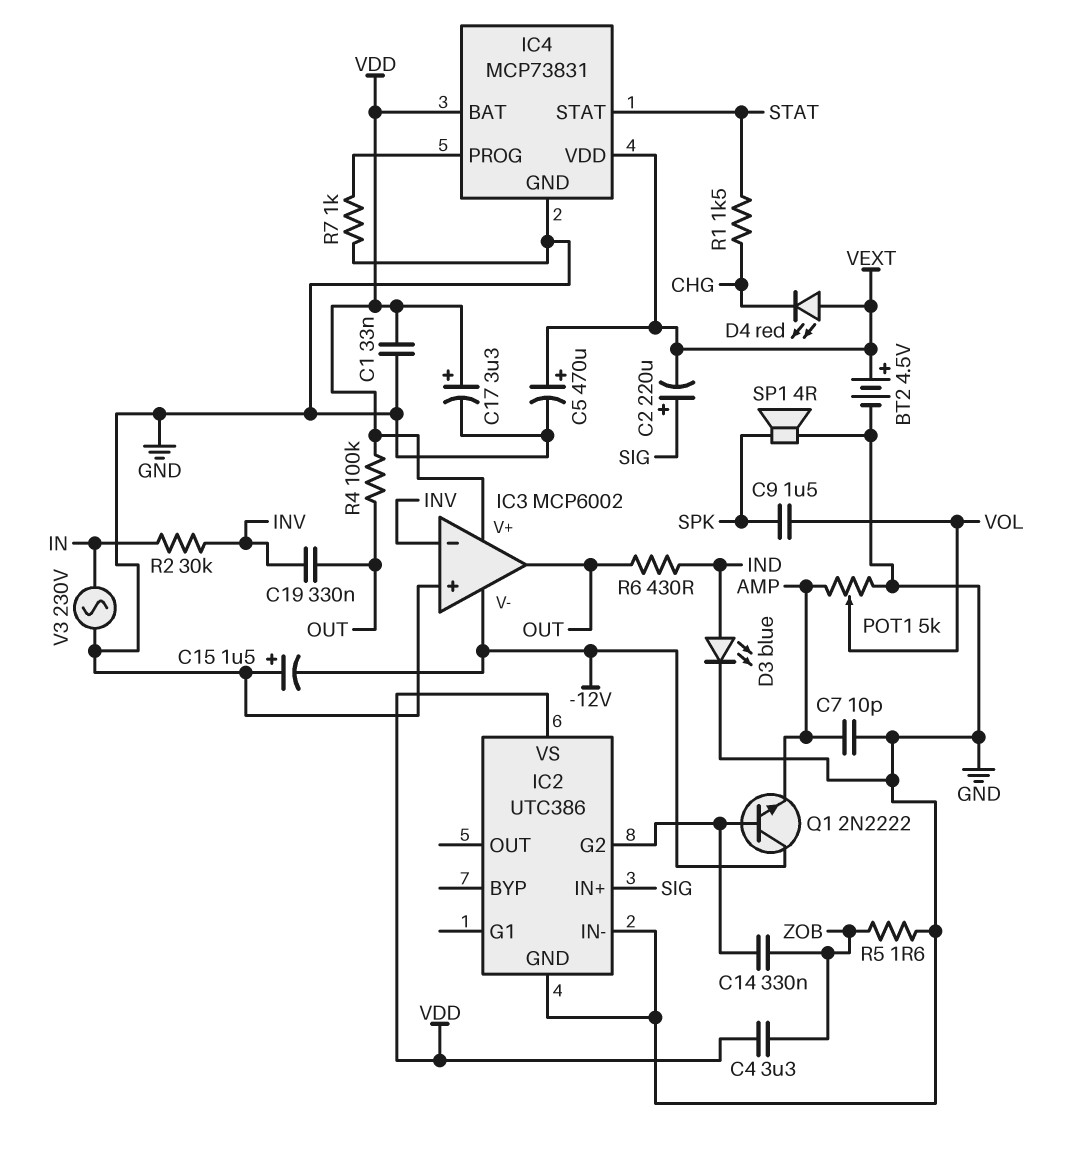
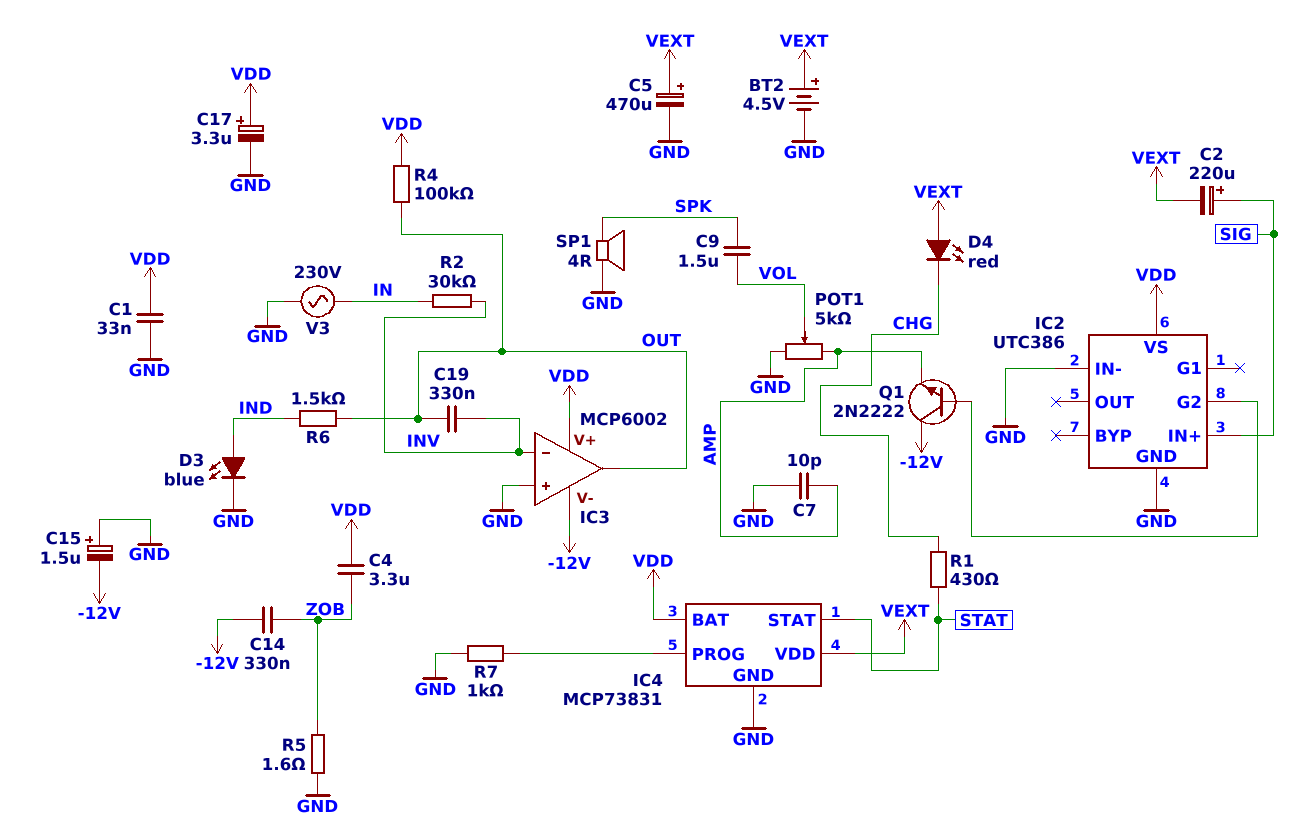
C14: 330nF (IC2/G2, ZOB) -> 330nF (-12V, ZOB)
R1: 1.5k (CHG, STAT) -> 430 (CHG, STAT)
R6: 430 (IND, OUT) -> 1.5k (IND, OUT)

